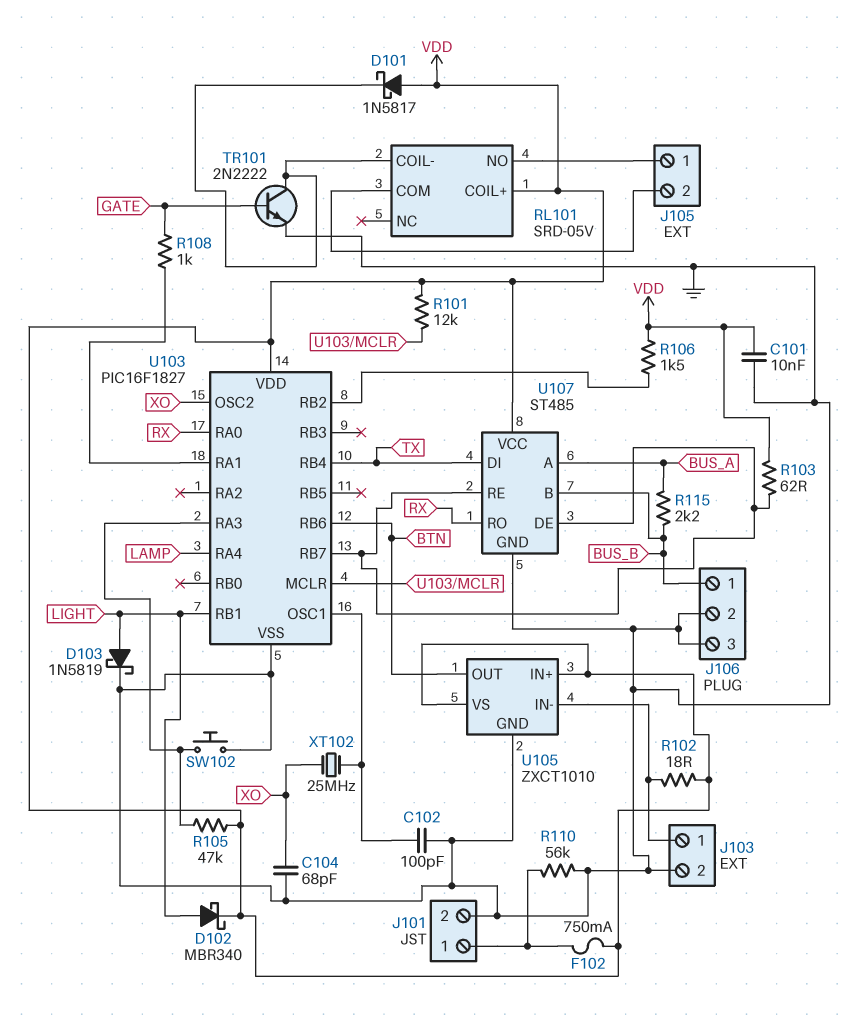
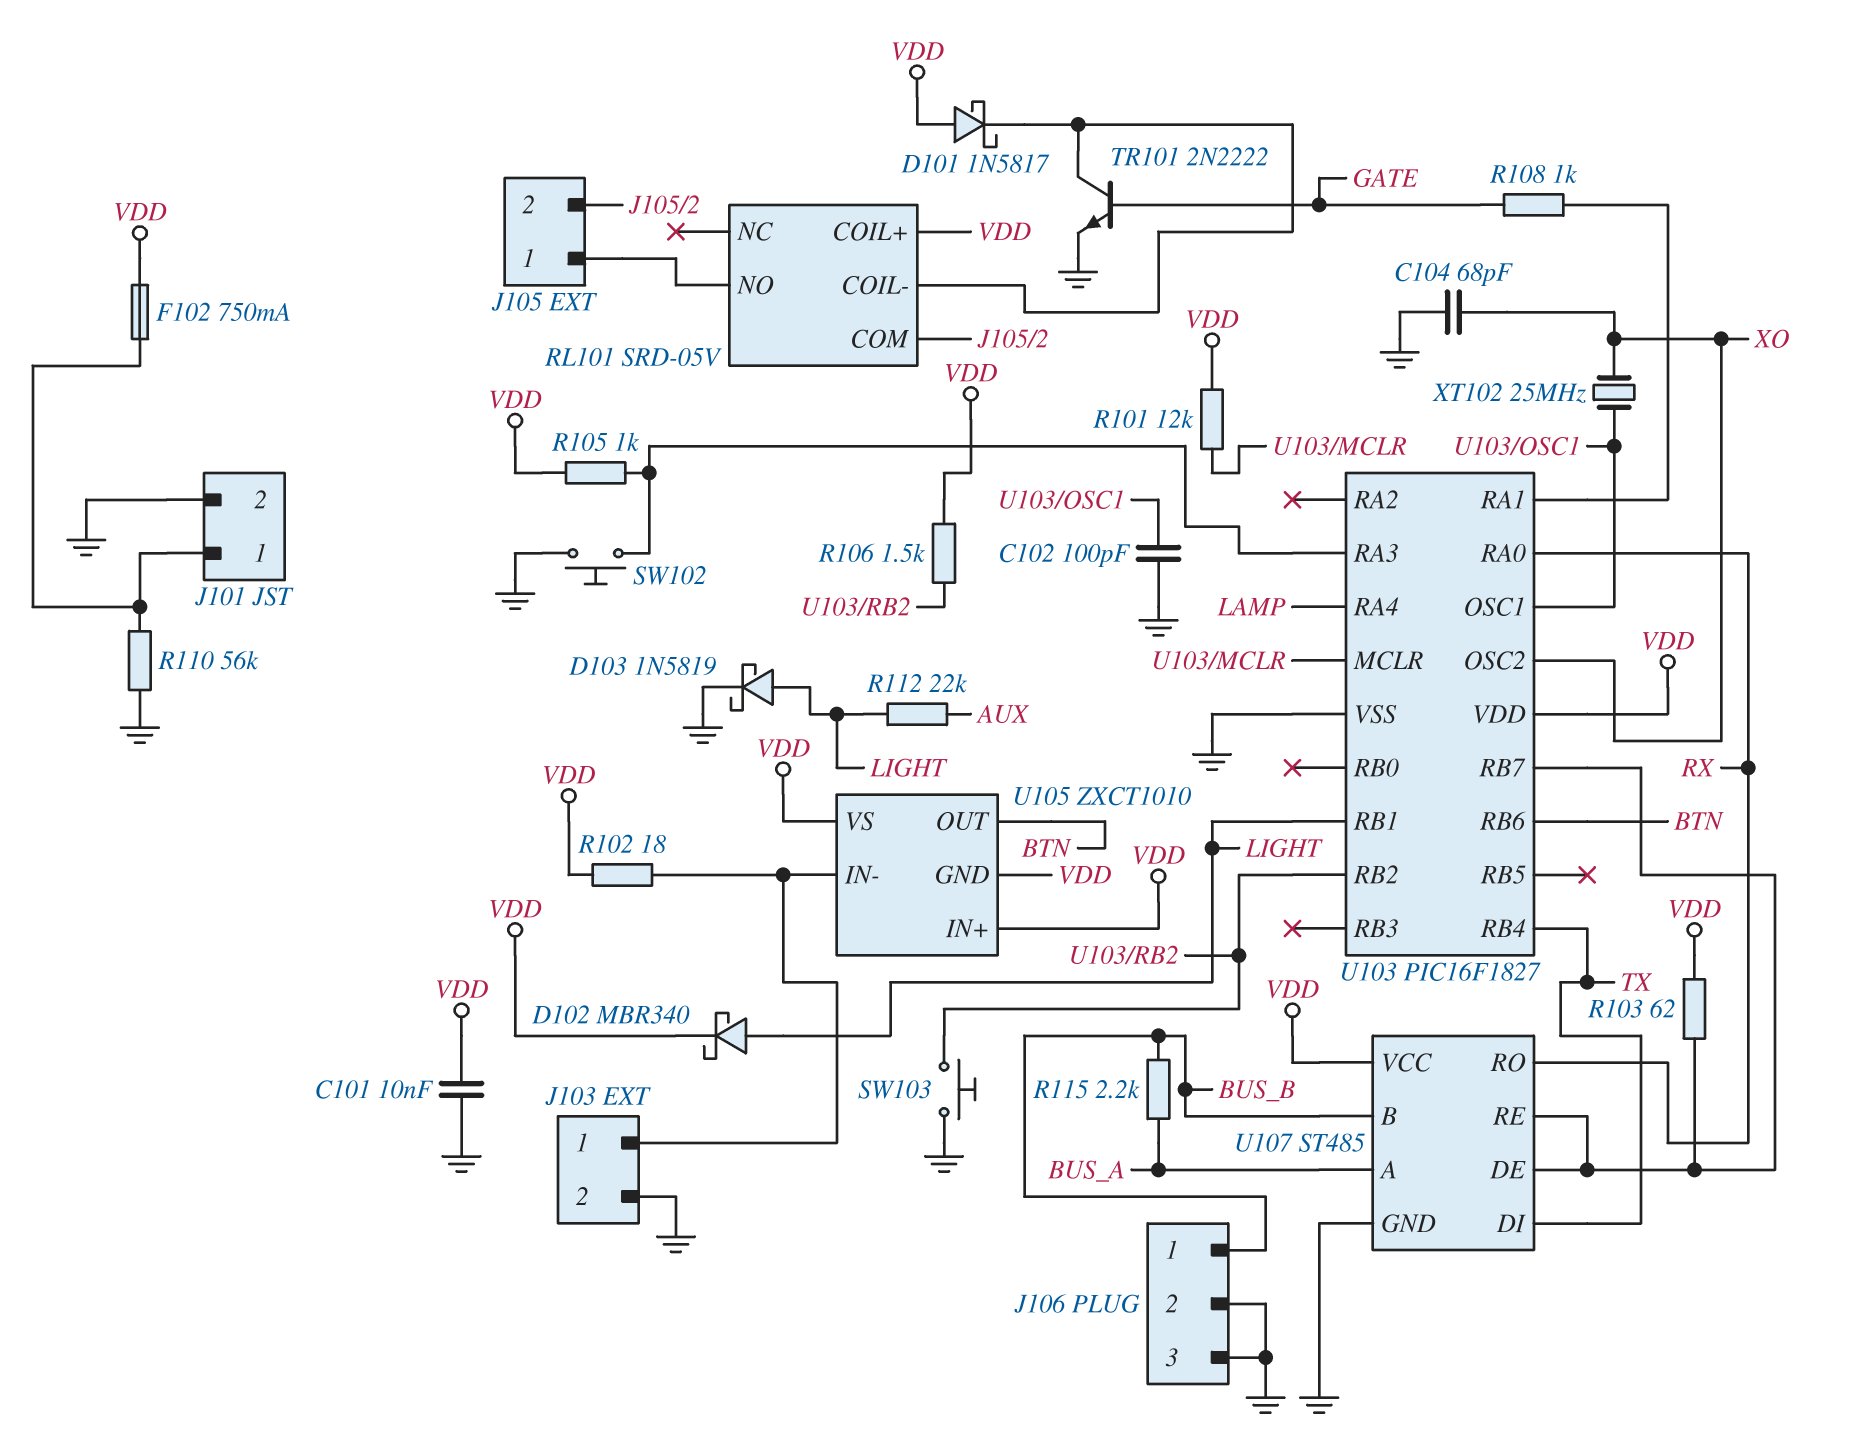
R105: 47k (U103/RA3, VDD) -> 1k (U103/RA3, VDD)
R112: none -> 22k (AUX, LIGHT)
SW103: none -> button (GND, U103/RB2)
U105 pin GND: GND -> VDD

